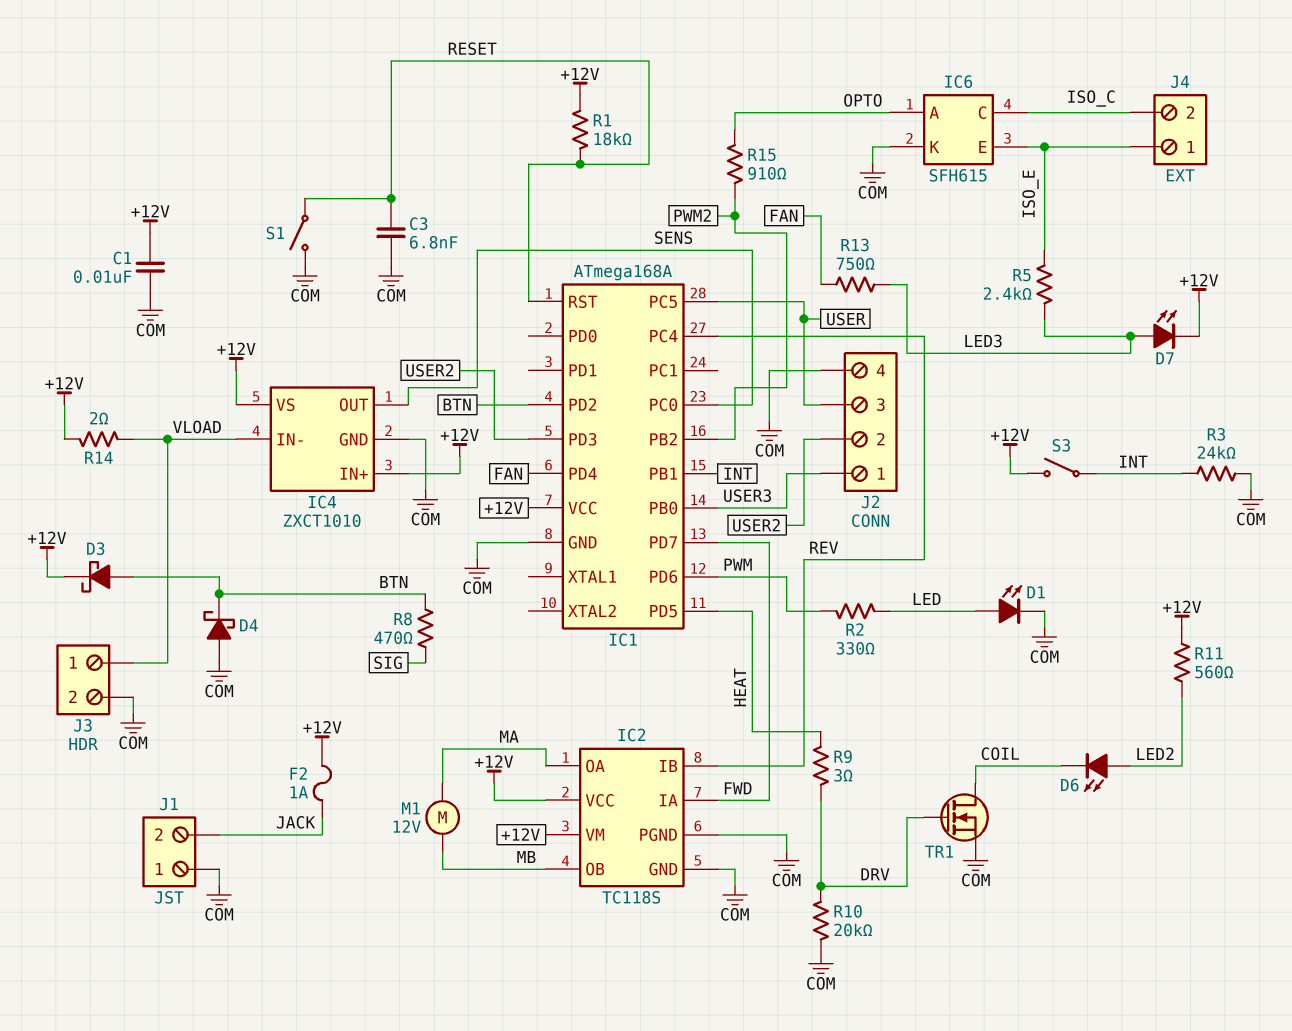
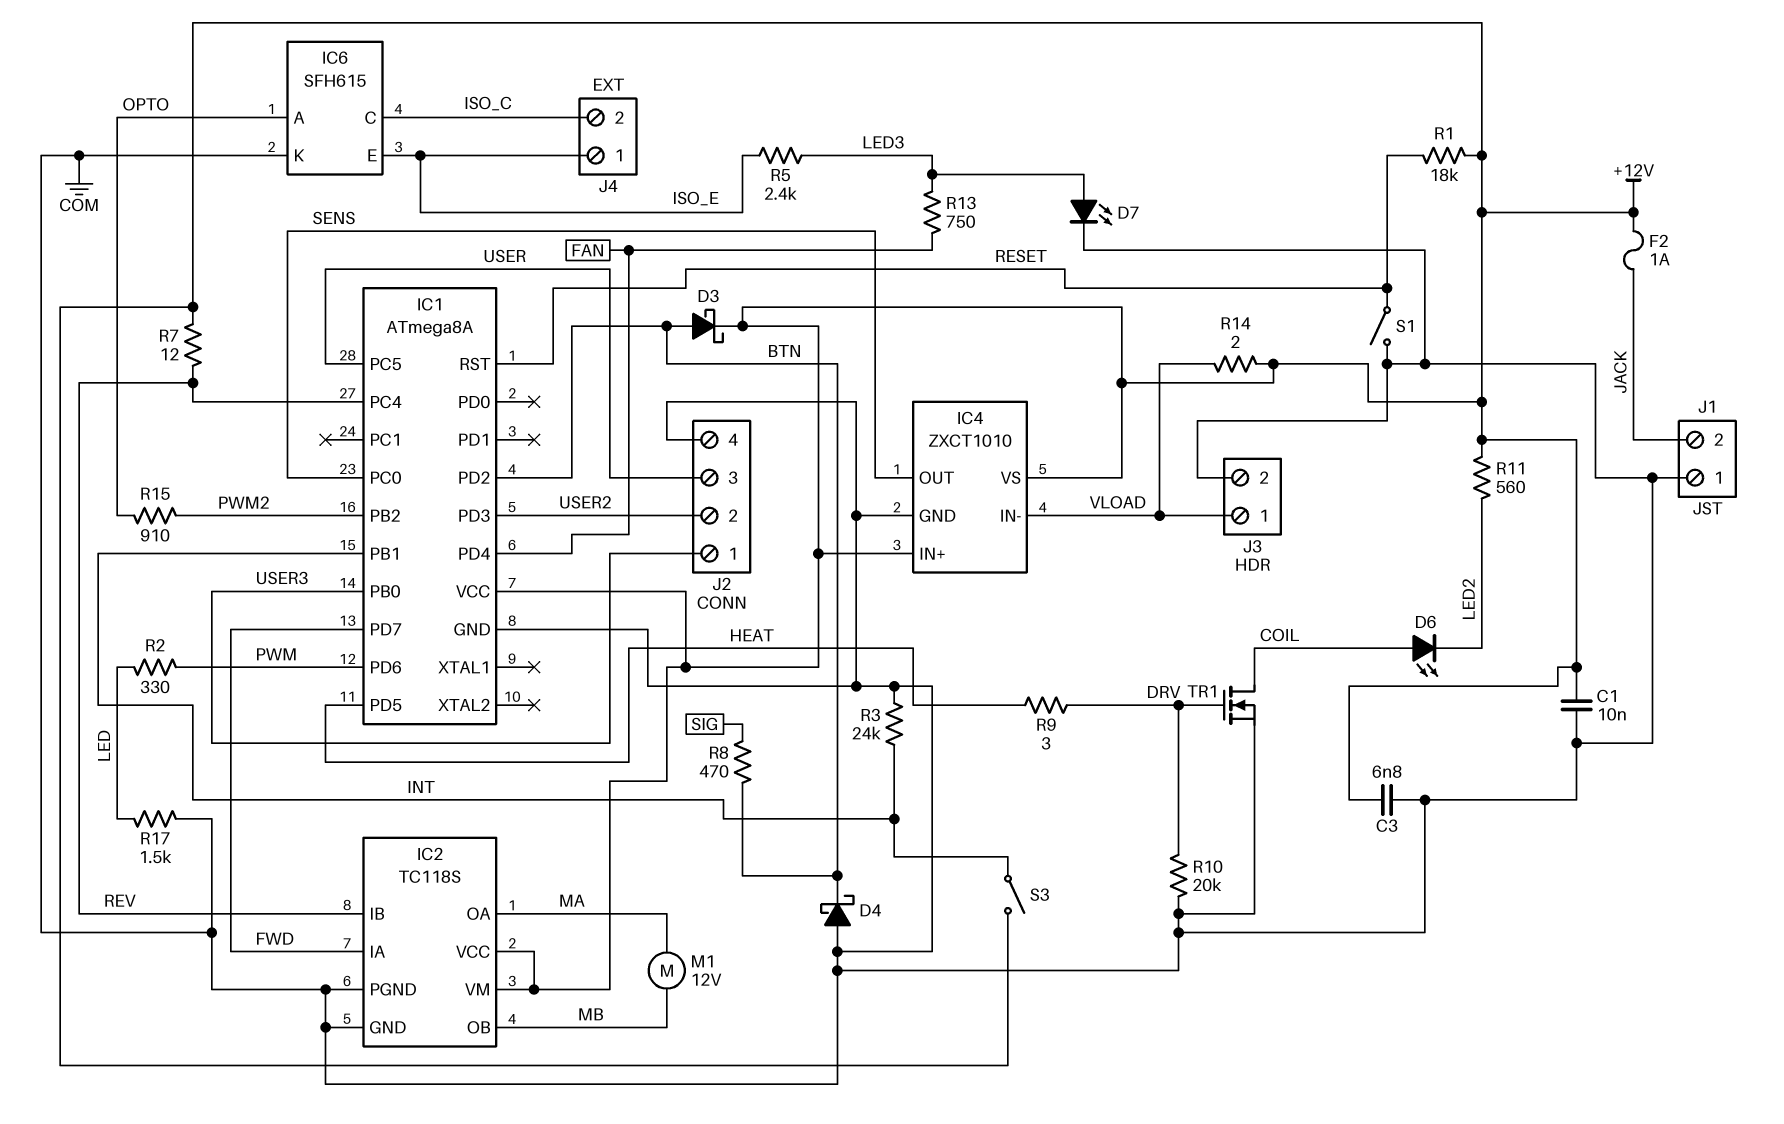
C3: 6.8nF (COM, RESET) -> 6.8nF (+12V, COM)
D1: LED (A LED, K COM) -> none
D6: LED (A LED2, K COIL) -> LED (A COIL, K LED2)
D7: LED (A LED3, K +12V) -> LED (A LED3, K COM)
IC1: ATmega168A -> ATmega8A
R7: none -> 12 (+12V, REV)
R17: none -> 1.5k (COM, LED)

